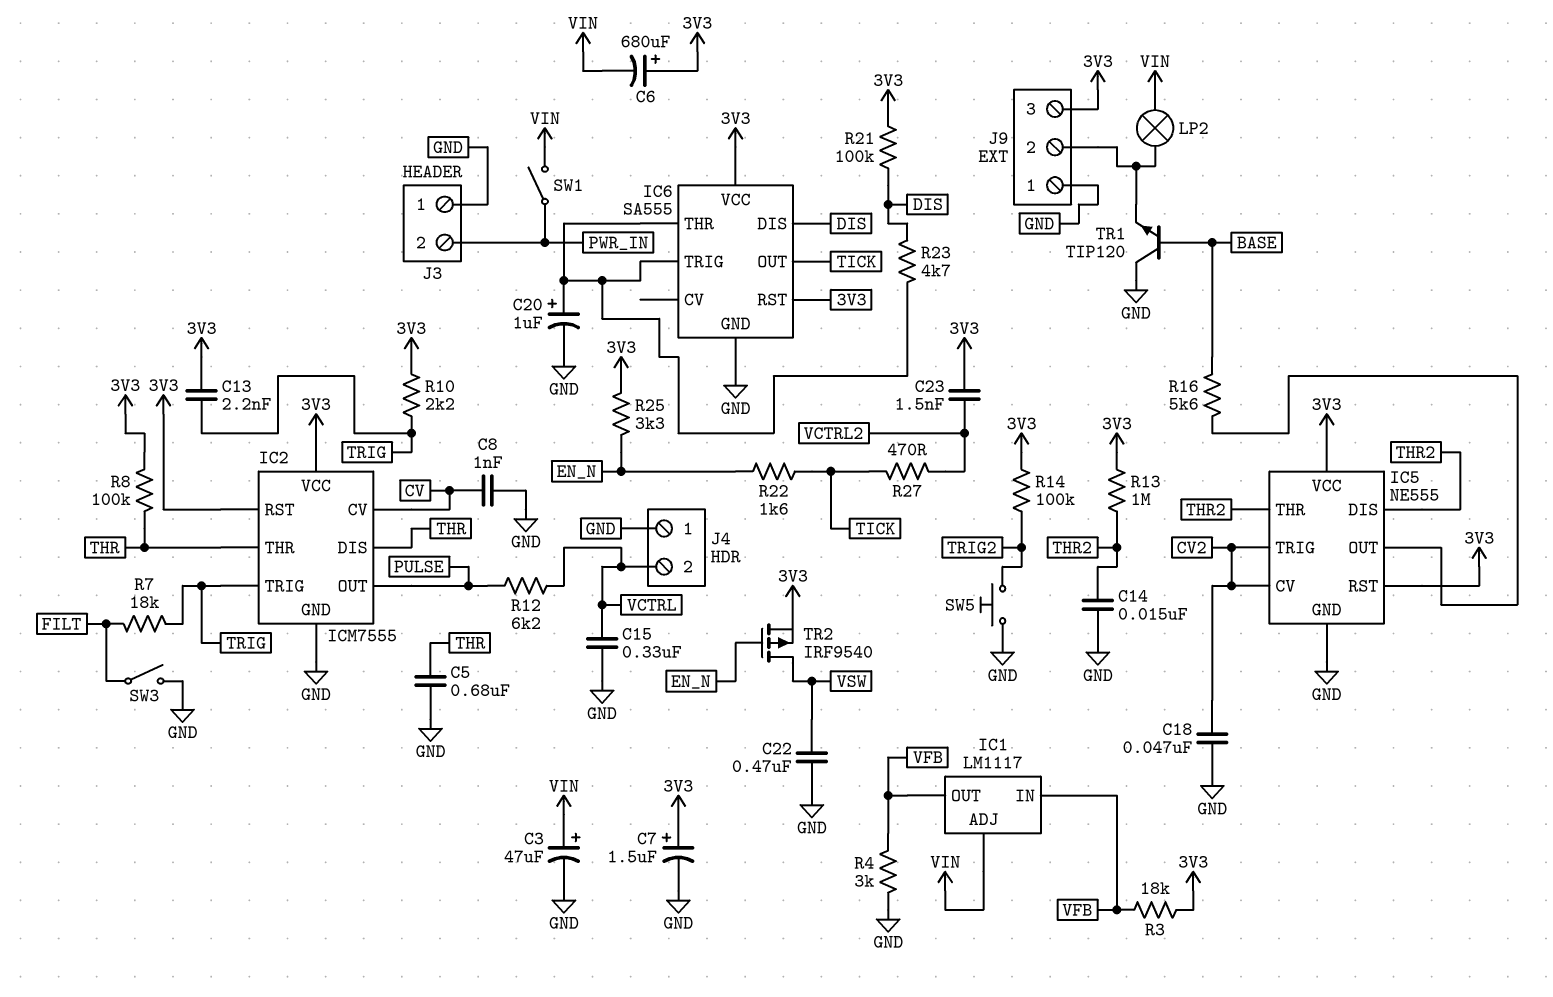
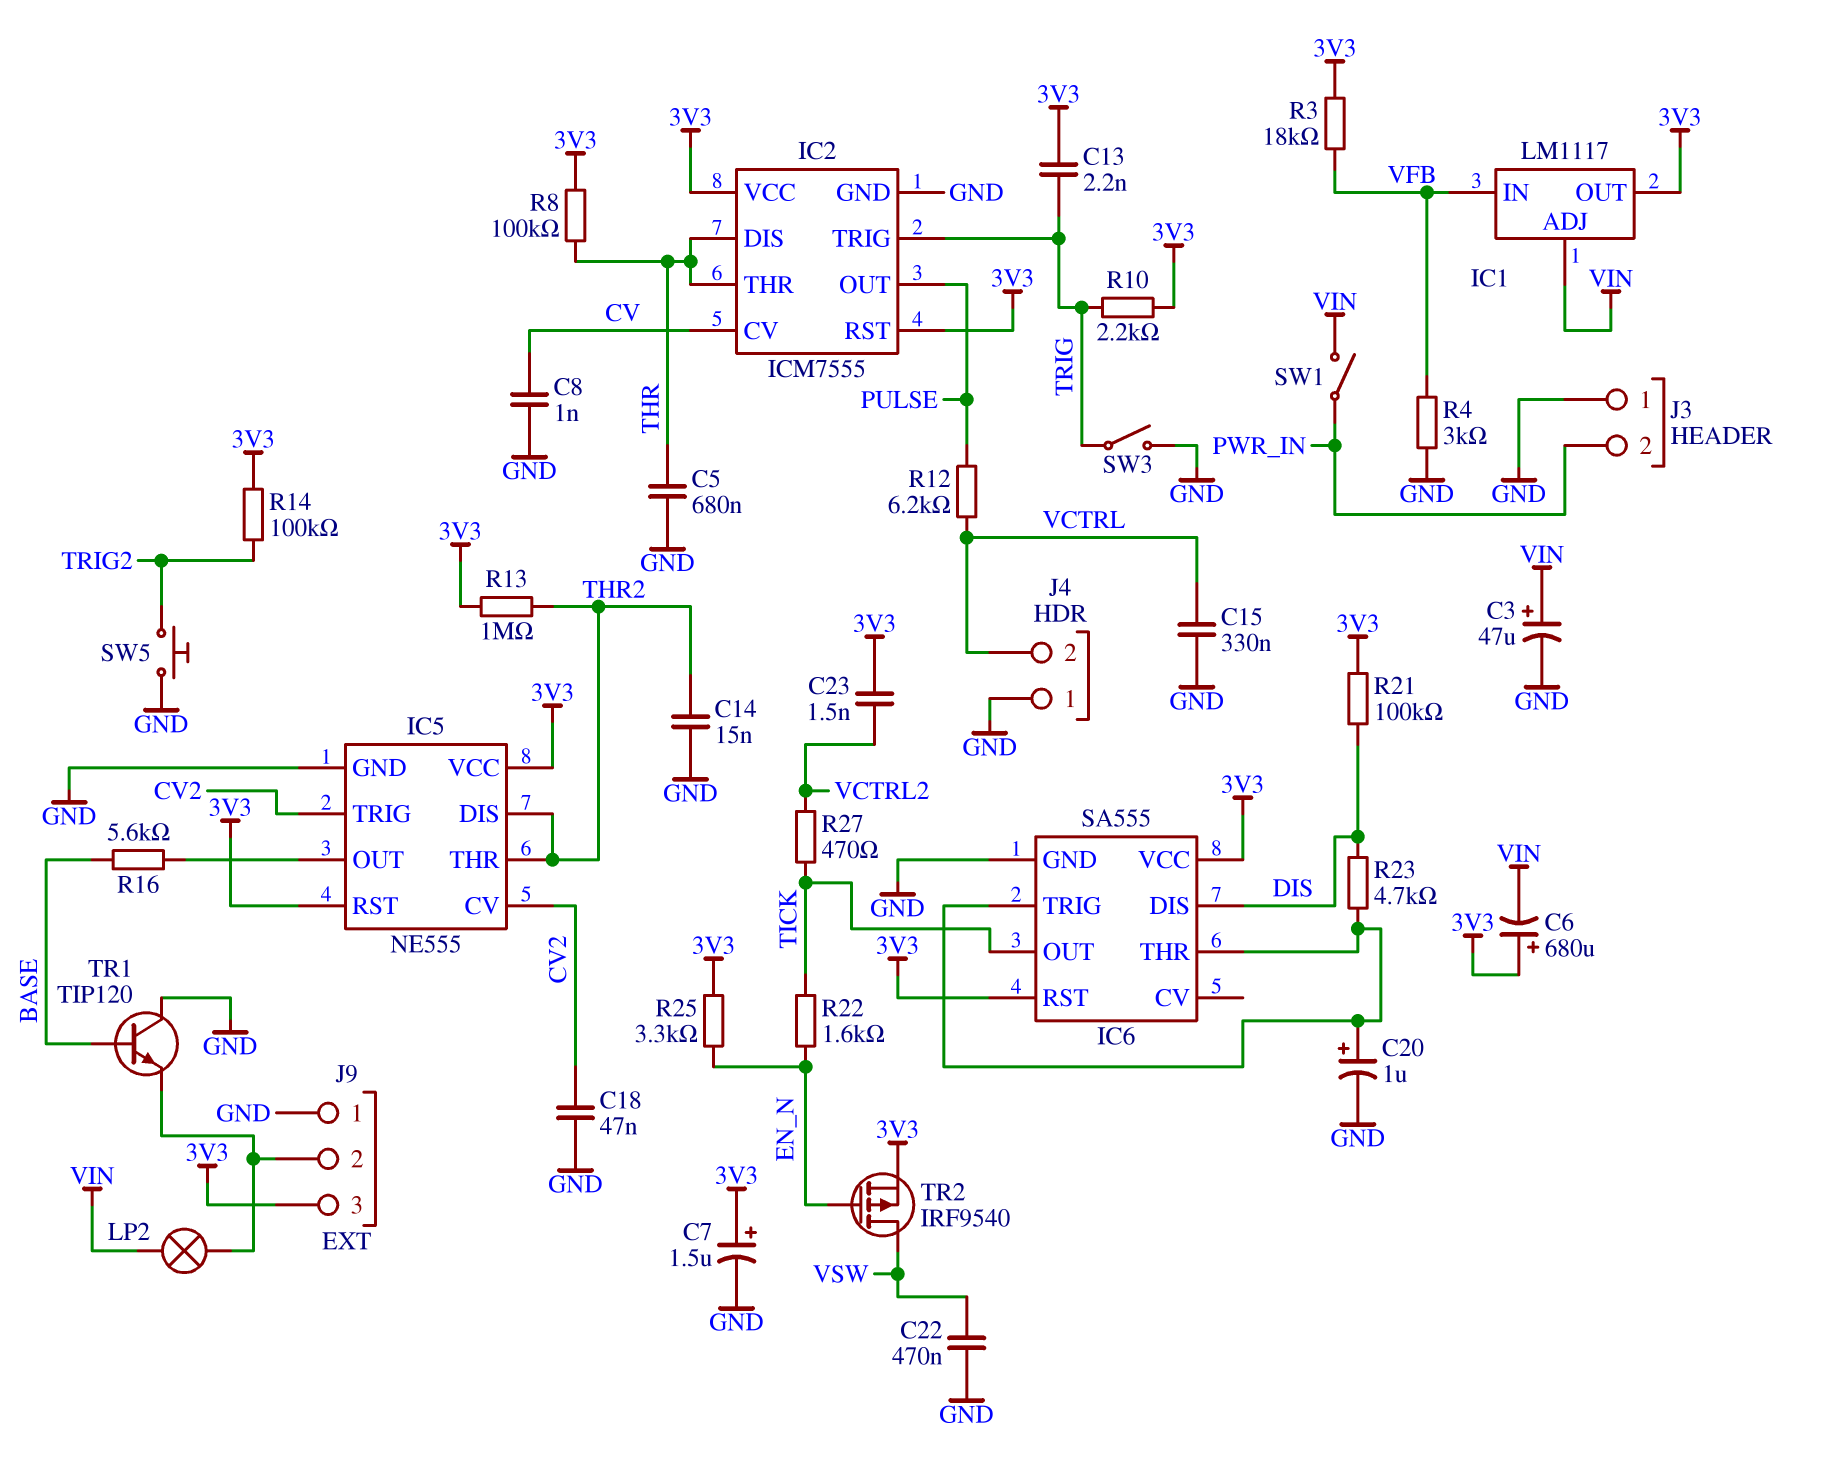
IC1 pin OUT: VFB -> 3V3
R7: 18k (FILT, TRIG) -> none
SW3: switch (FILT, GND) -> switch (GND, TRIG)

